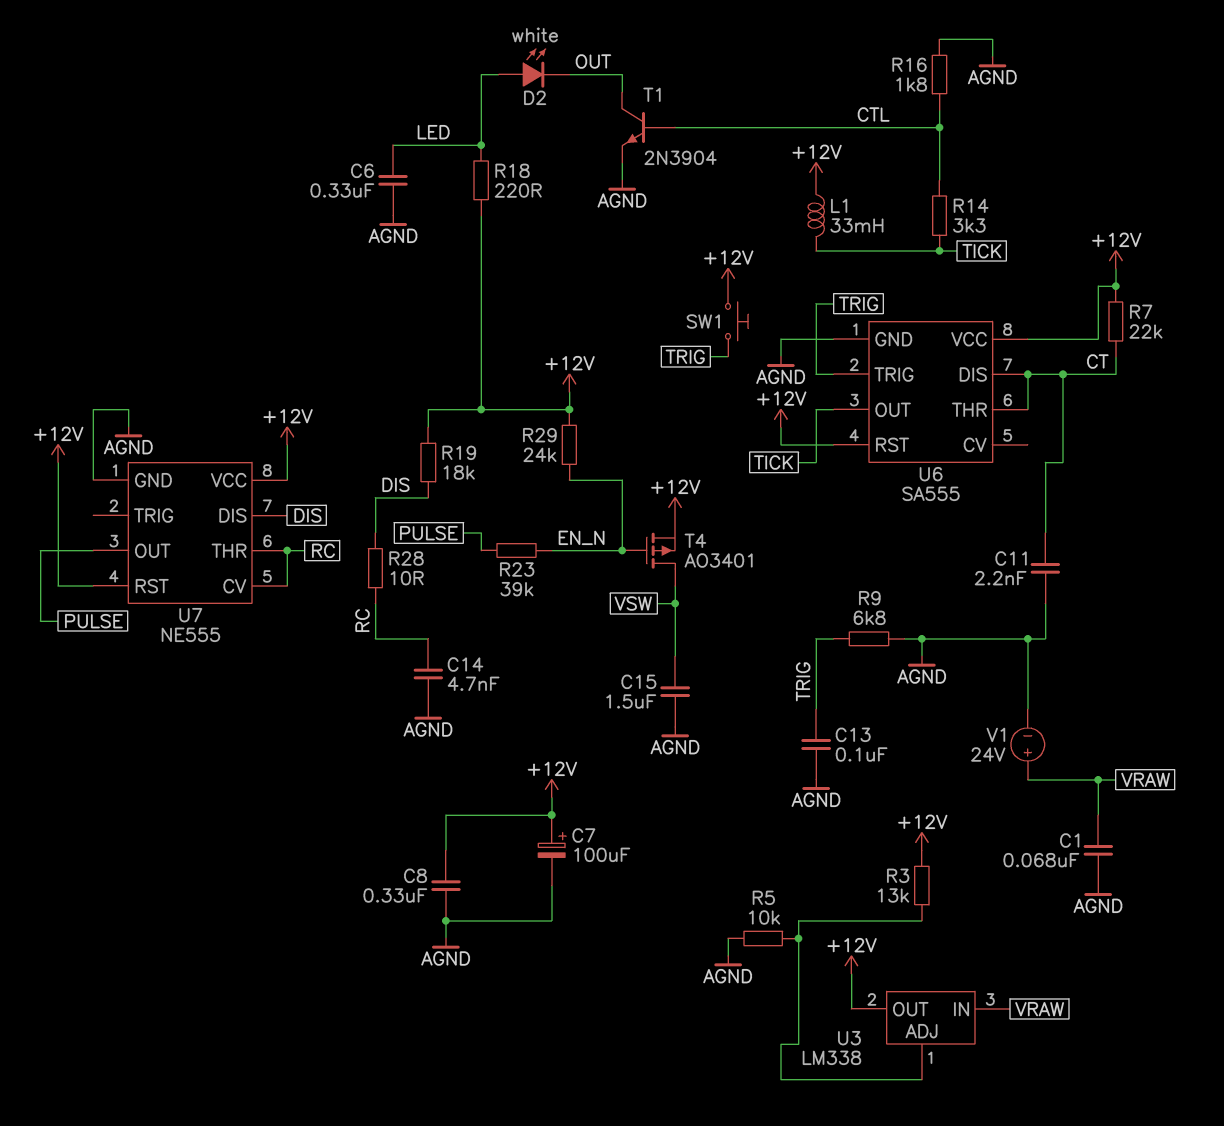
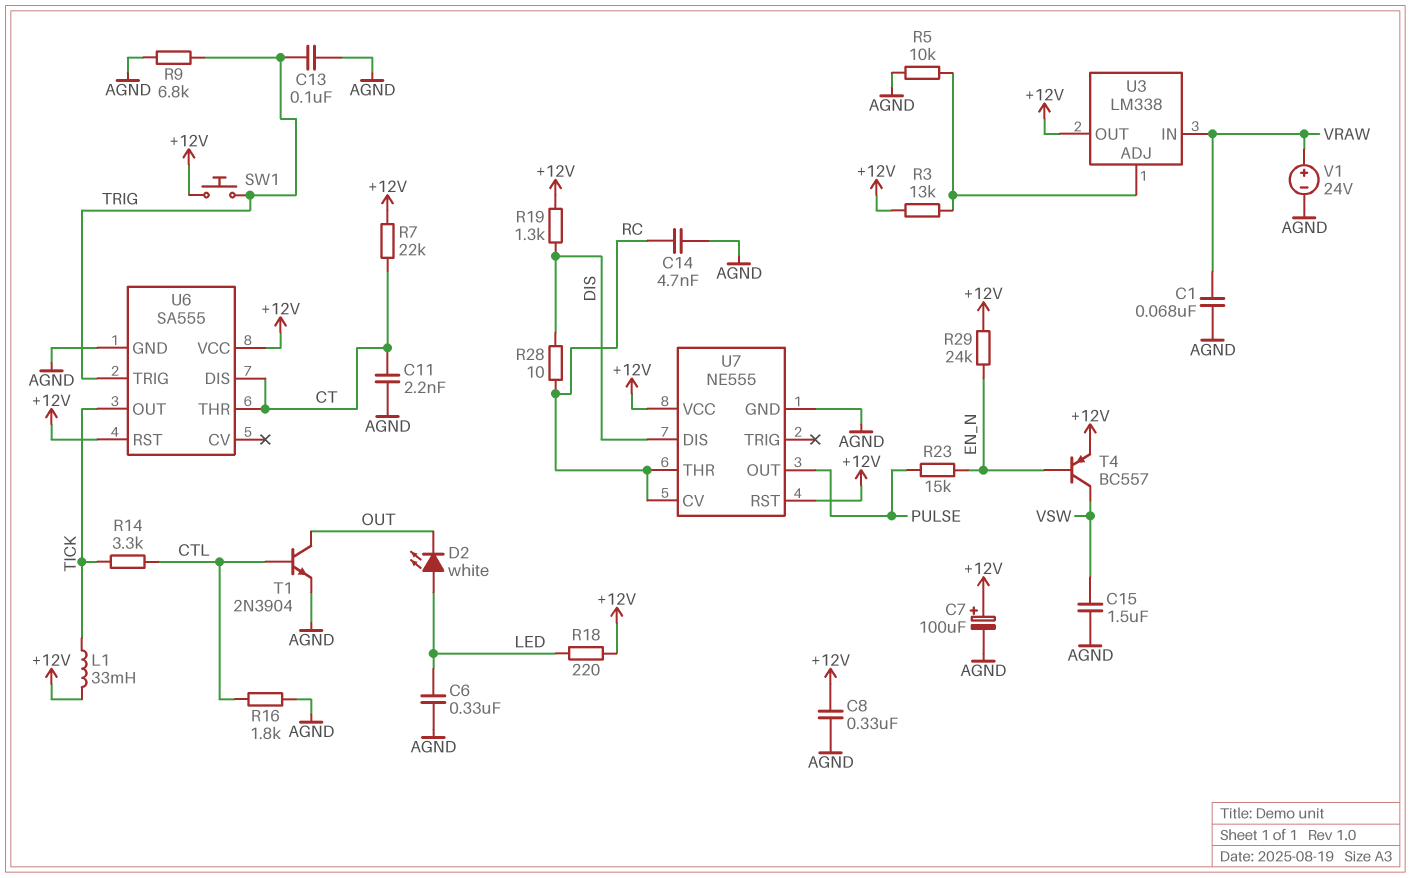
R19: 18k (+12V, DIS) -> 1.3k (+12V, DIS)
R23: 39k (EN_N, PULSE) -> 15k (EN_N, PULSE)
T4: PMOS AO3401 (G EN_N, D VSW, S +12V) -> PNP BC557 (B EN_N, C VSW, E +12V)

